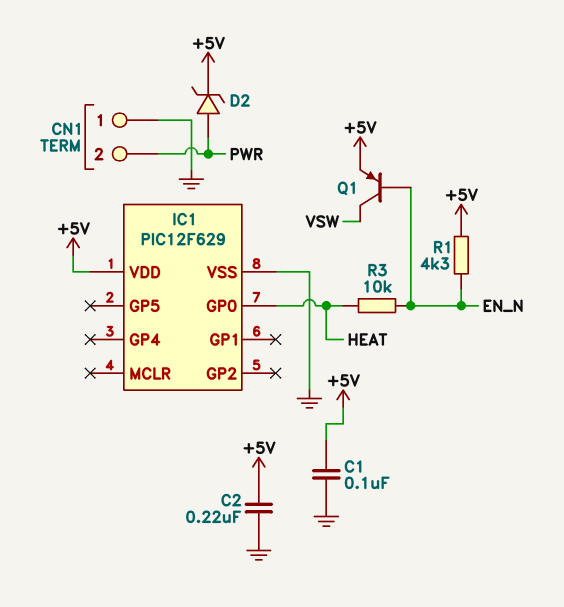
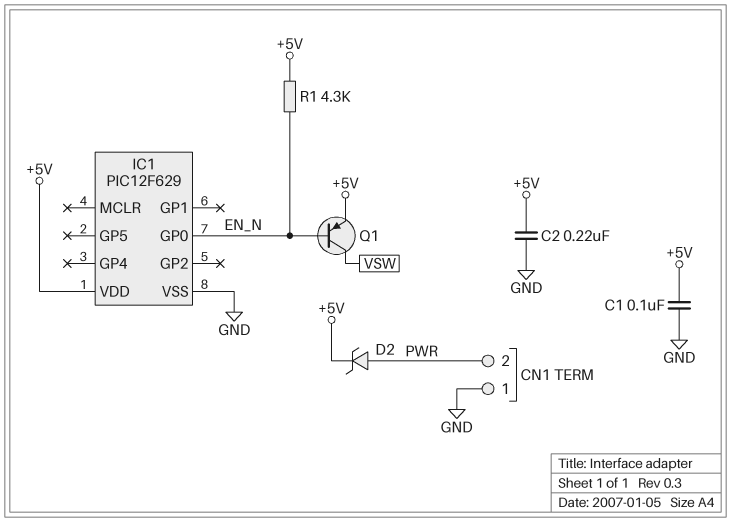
IC1 pin GP0: HEAT -> EN_N
R3: 10k (EN_N, HEAT) -> none

